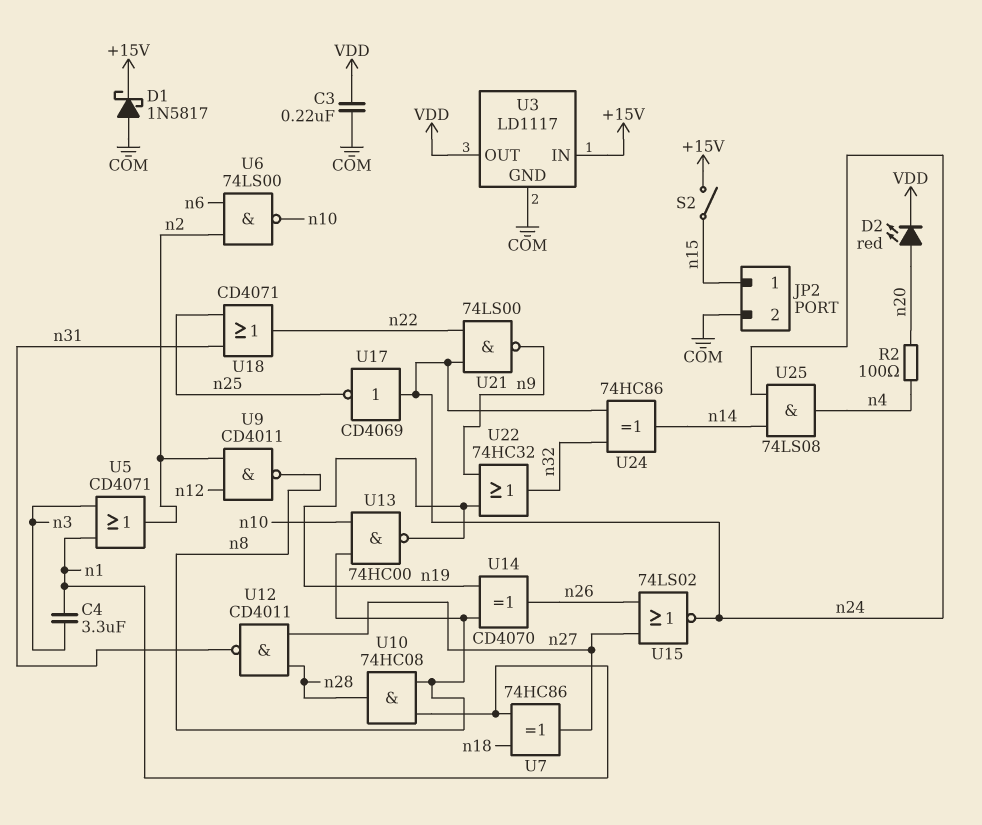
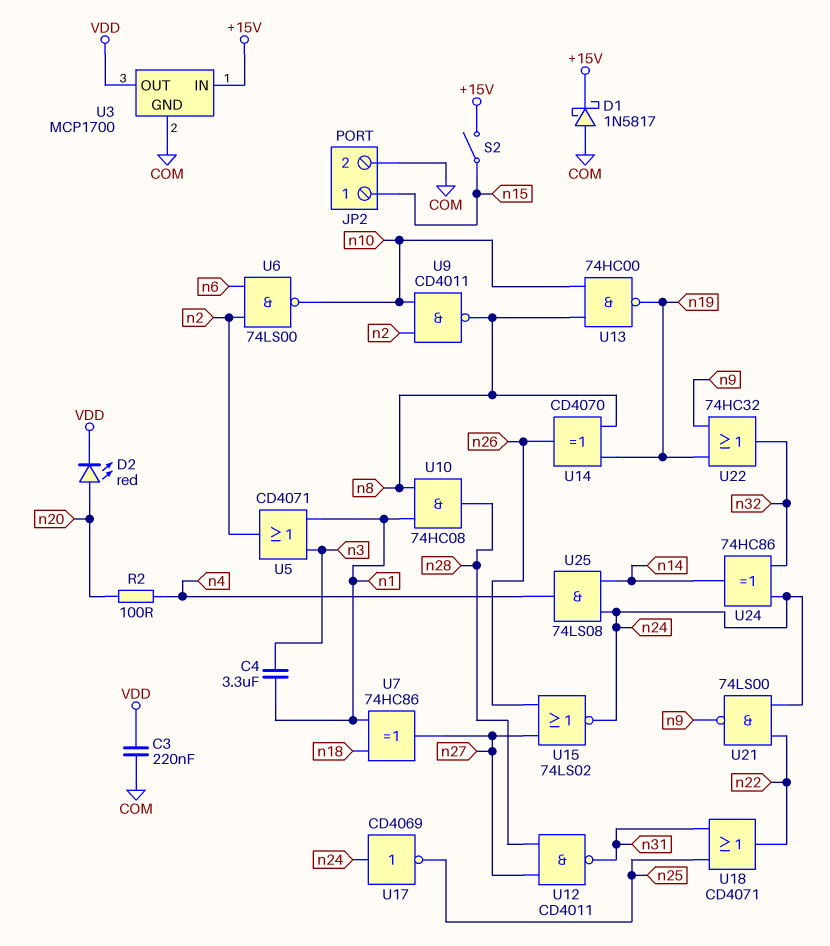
U3: LD1117 -> MCP1700
U9: NAND CD4011 (in n2, in n12, out n8) -> NAND CD4011 (in n2, in n10, out n8)

